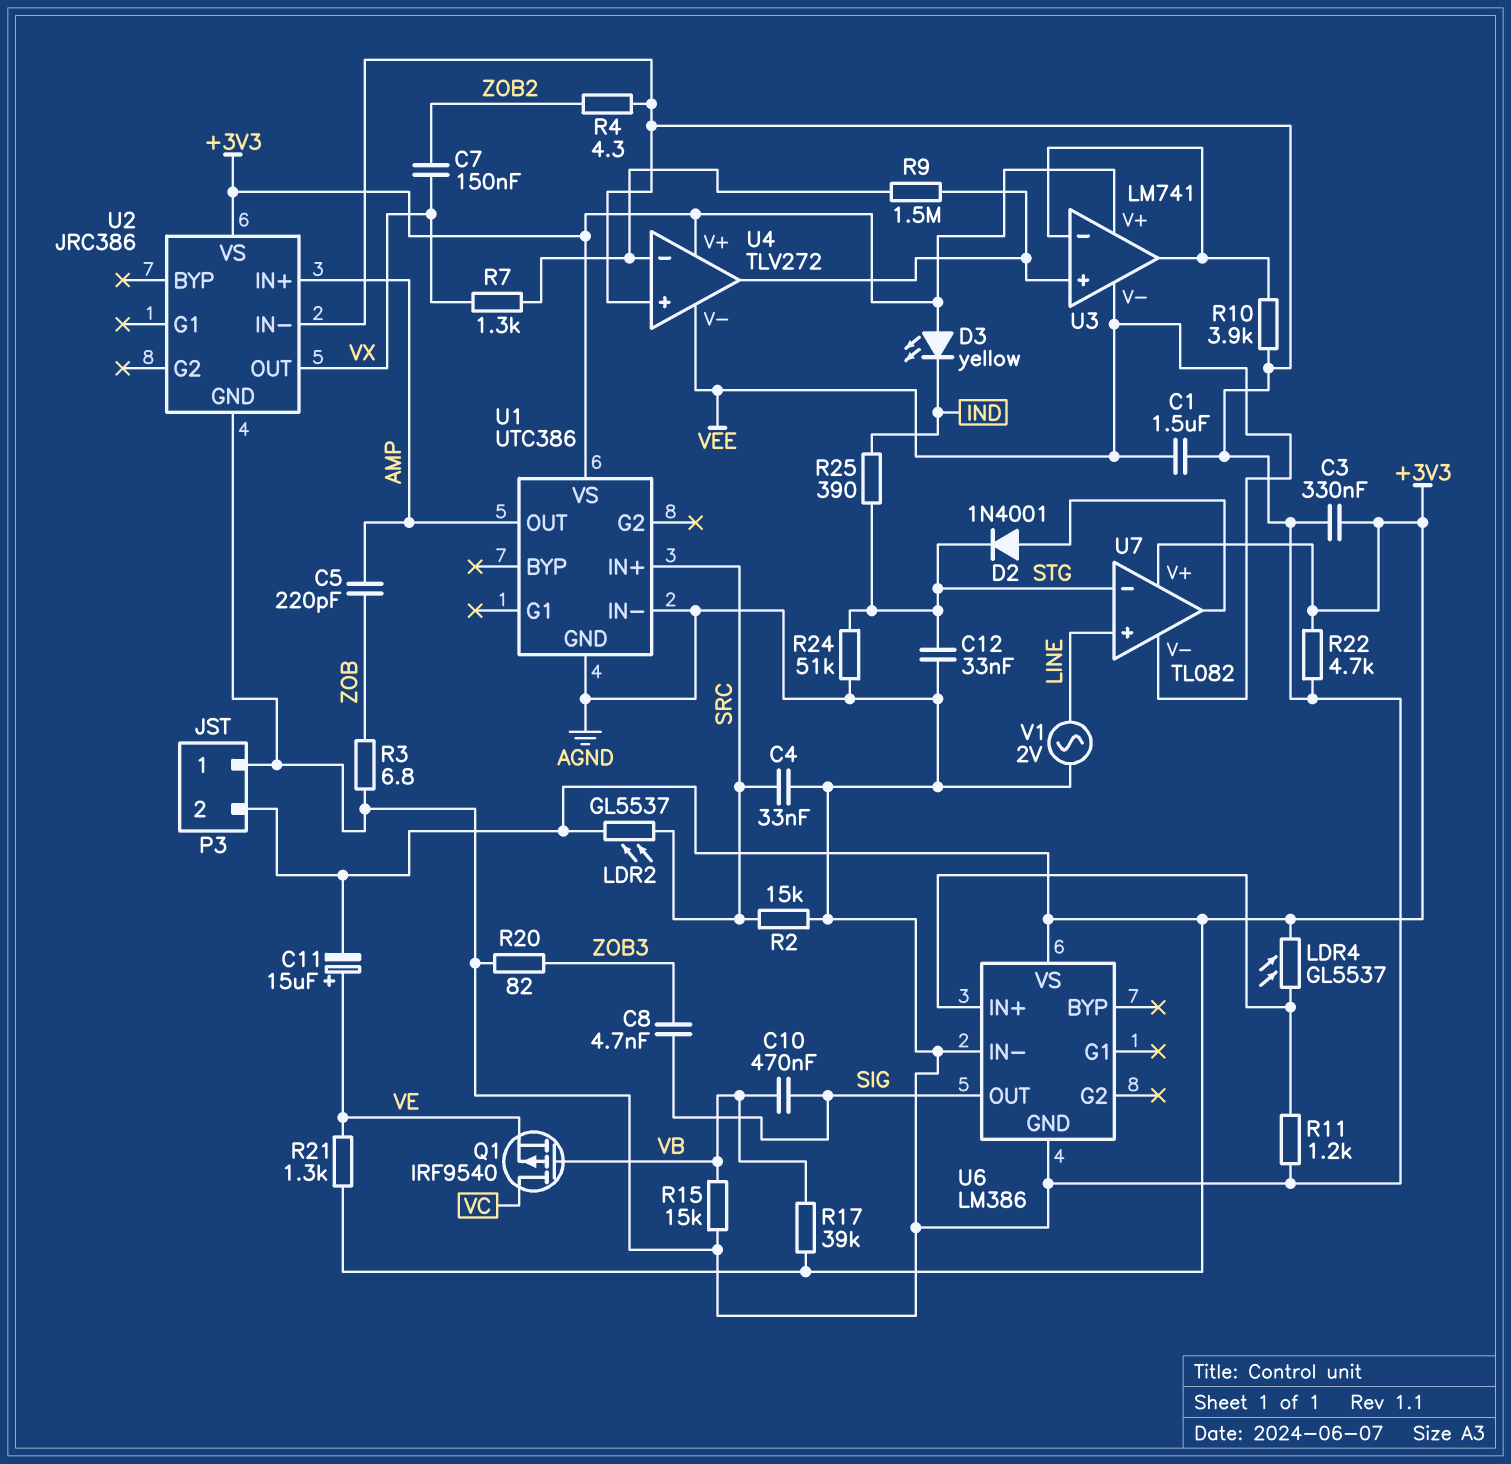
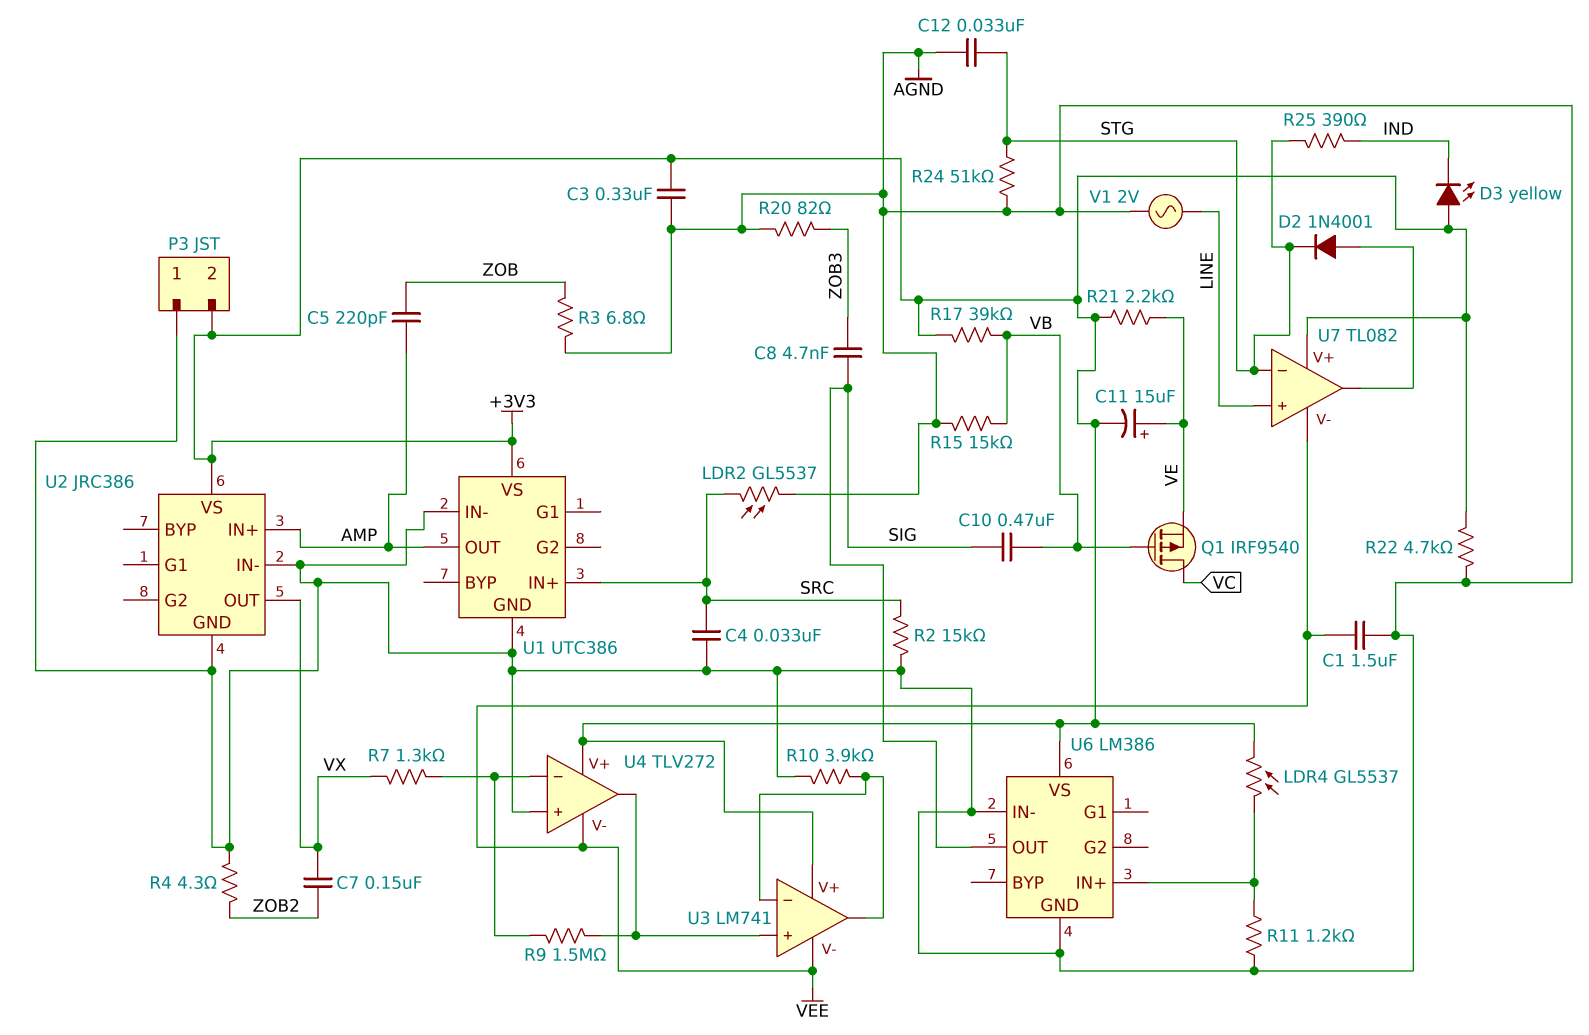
LDR2: GL5537 (+3V3, SRC) -> GL5537 (AGND, SRC)
R21: 1.3k (+3V3, VE) -> 2.2k (+3V3, VE)

